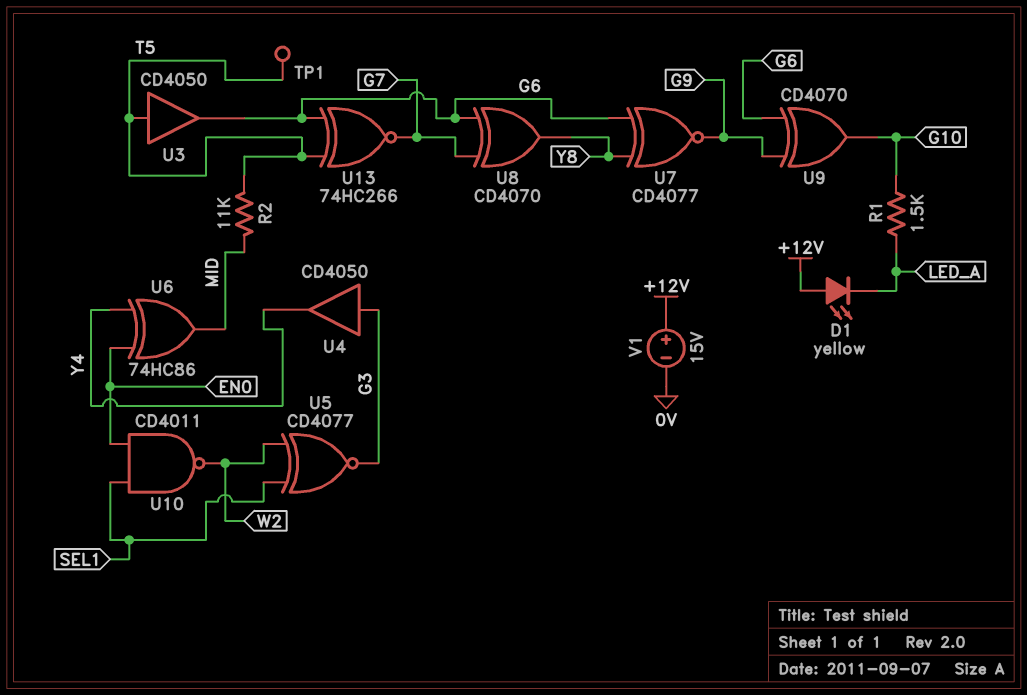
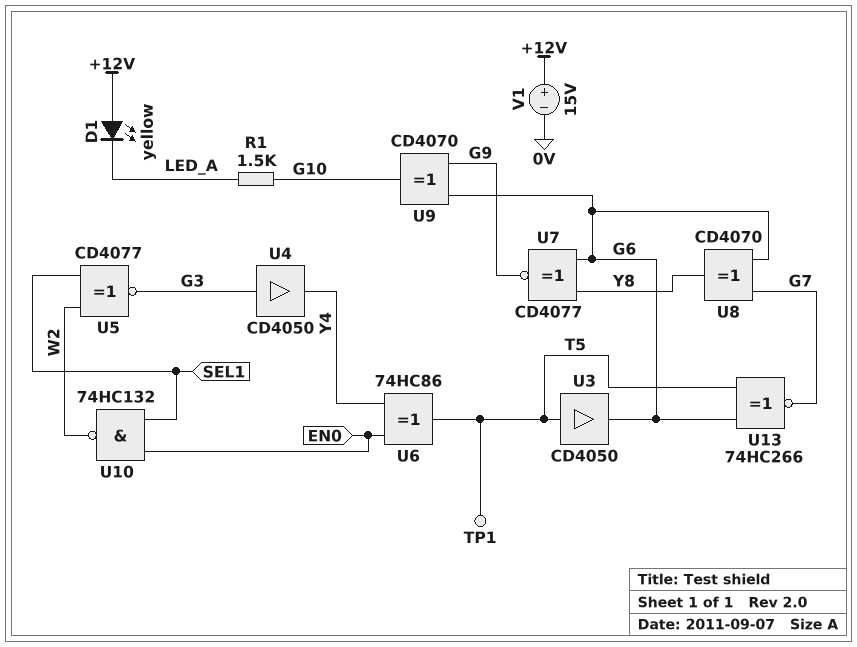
R2: 11k (MID, T5) -> none
U6: XOR 74HC86 (in EN0, in Y4, out MID) -> XOR 74HC86 (in EN0, in Y4, out T5)
U10: NAND CD4011 (in EN0, in SEL1, out W2) -> NAND 74HC132 (in EN0, in SEL1, out W2)

